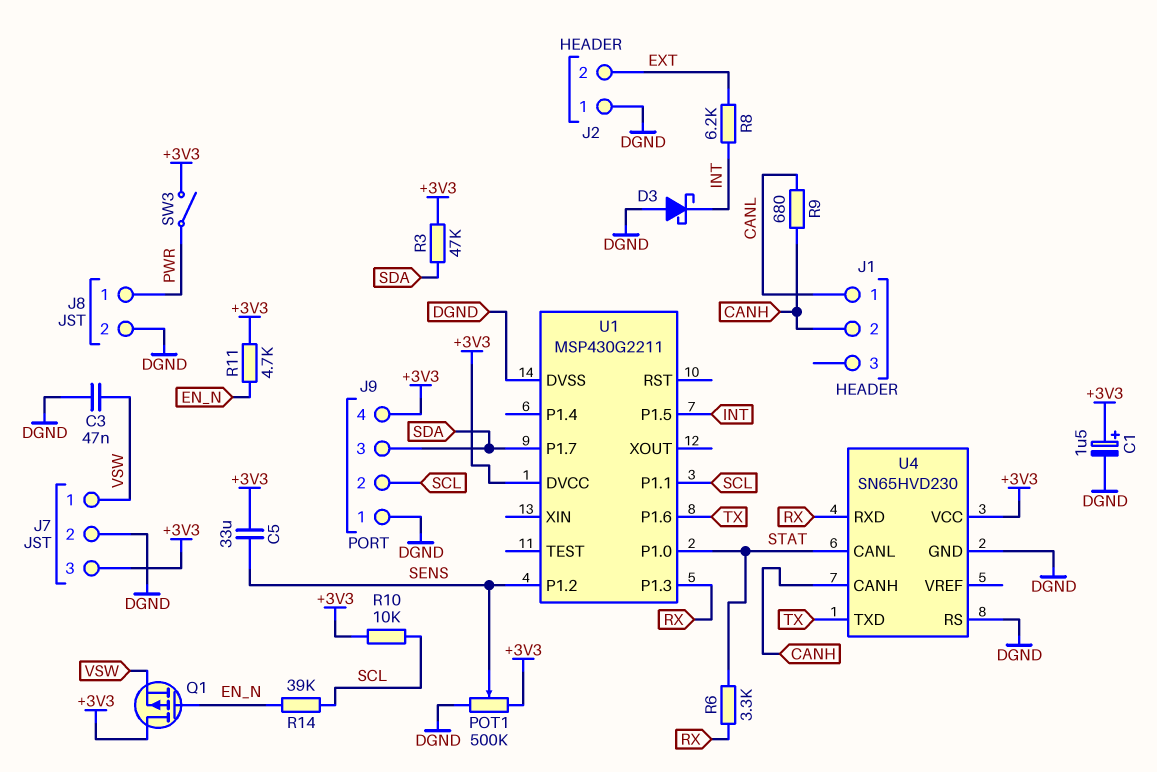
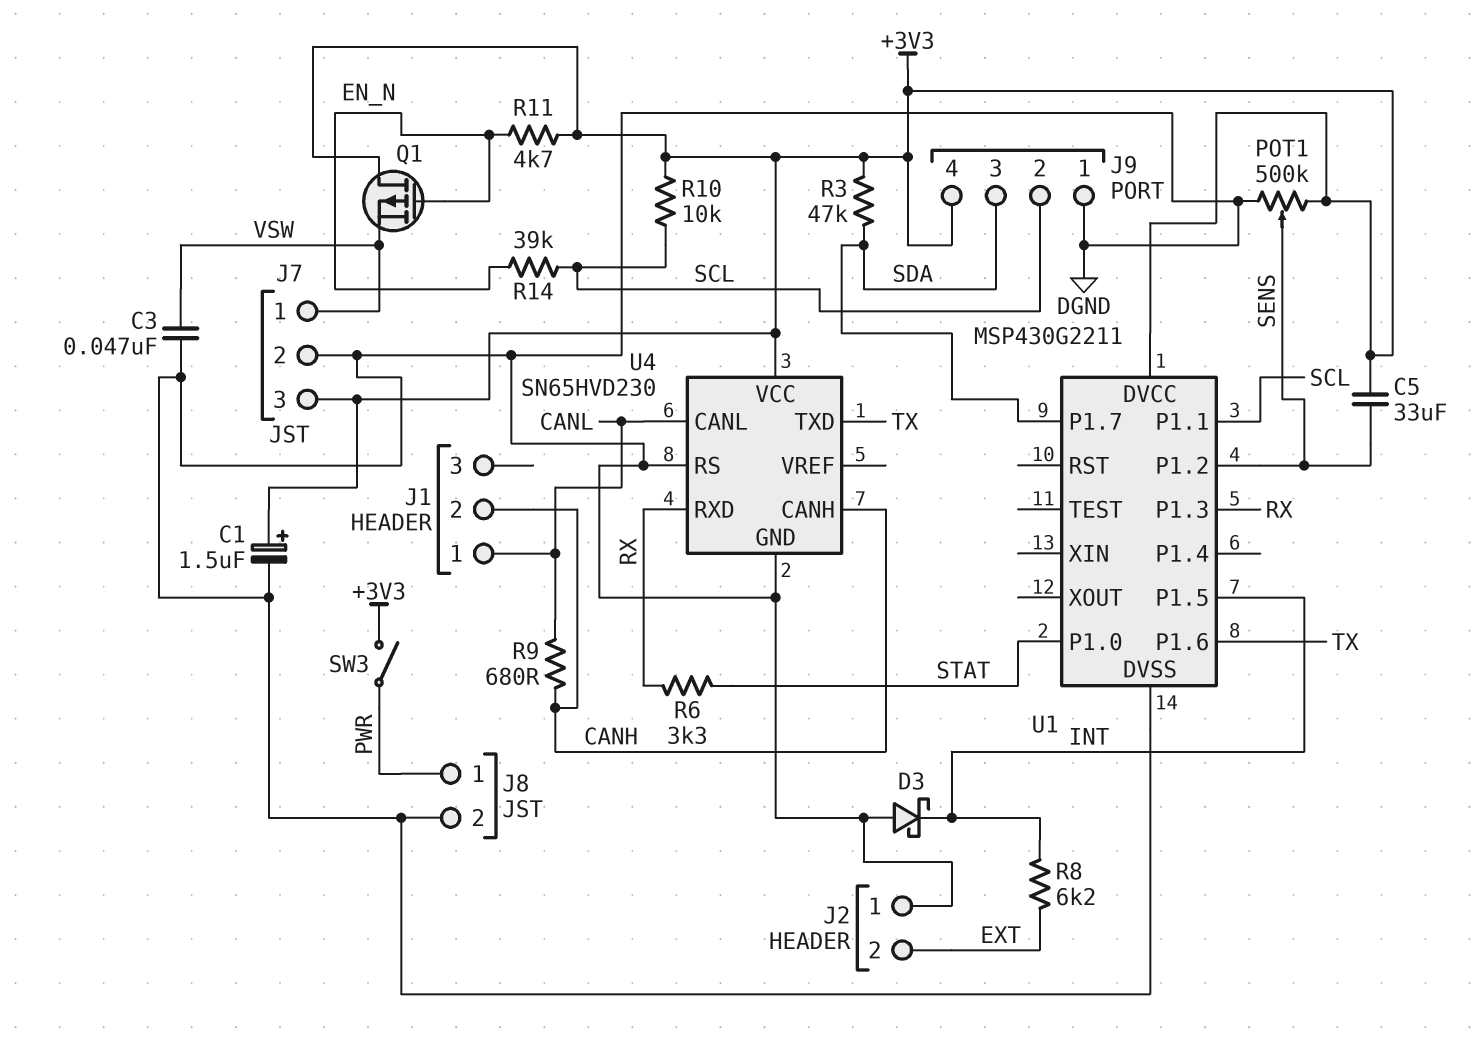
U4 pin CANL: STAT -> CANL

